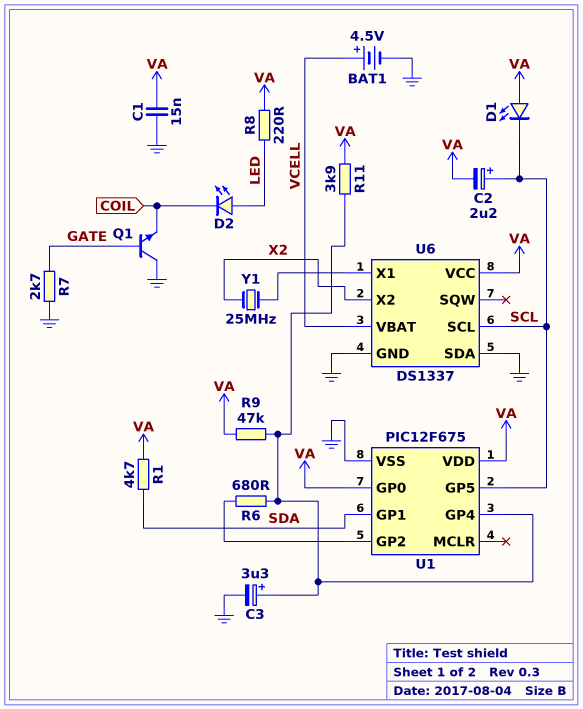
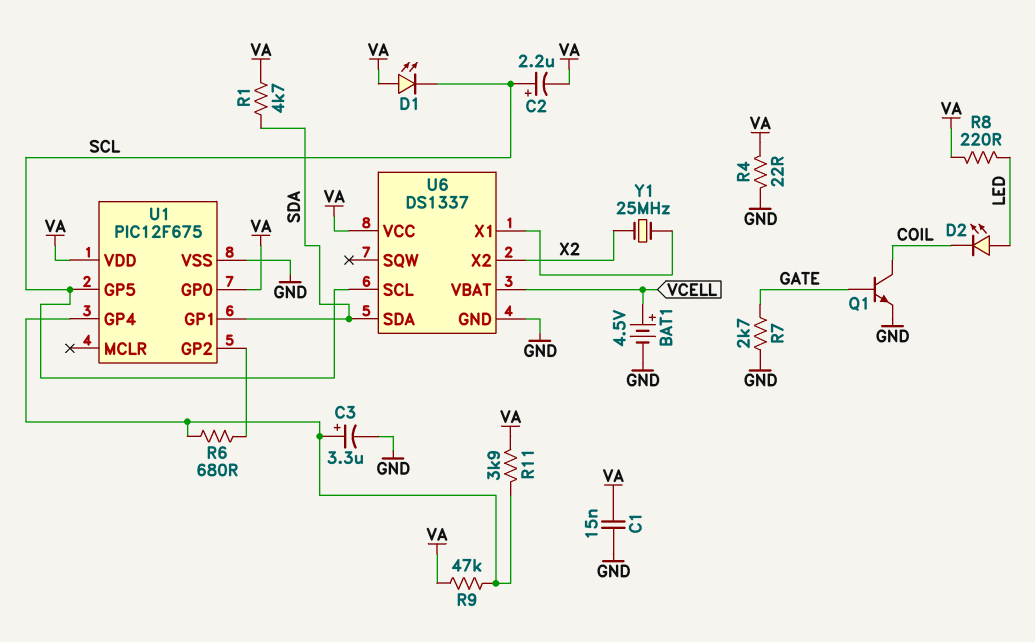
Q1: NPN (B GATE, C GND, E COIL) -> NPN (B GATE, C COIL, E GND)
R4: none -> 22 (GND, VA)
U6 pin SDA: GND -> SDA

